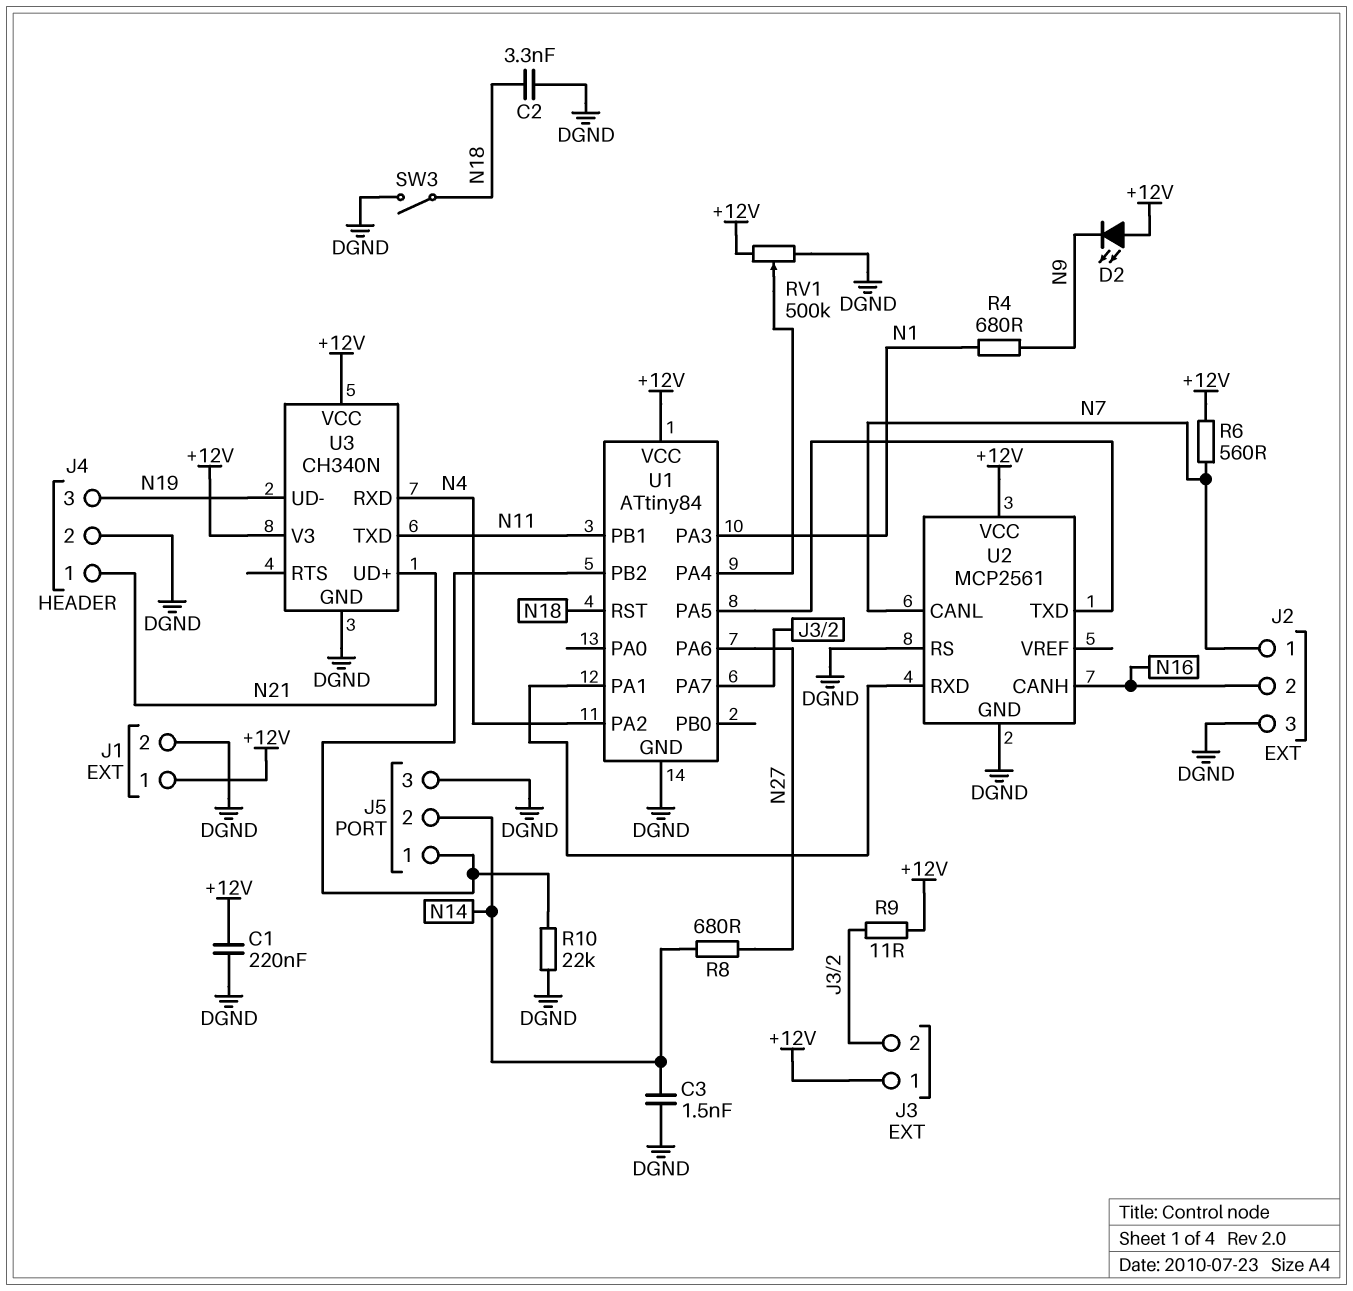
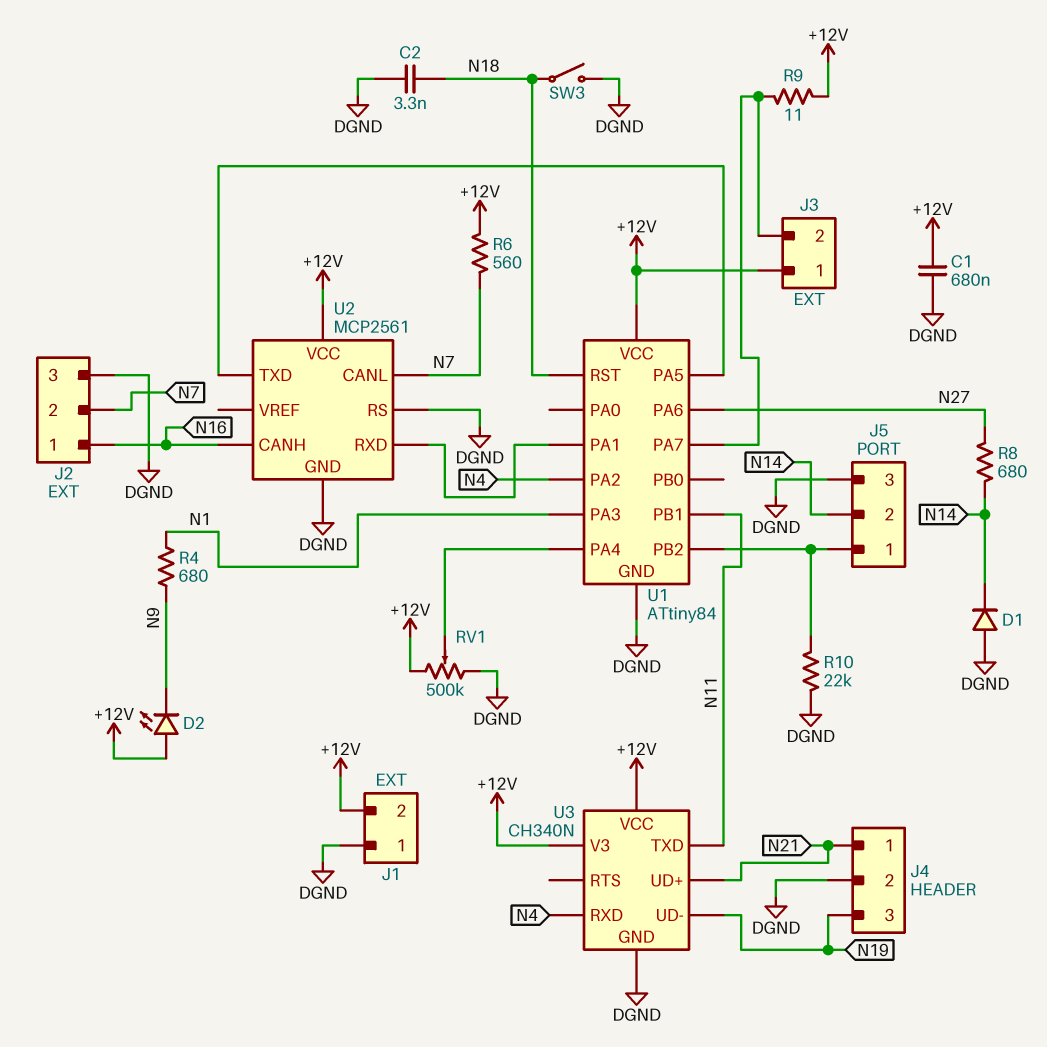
C1: 220nF (+12V, DGND) -> 680nF (+12V, DGND)
C3: 1.5nF (DGND, N14) -> none
D1: none -> diode (A DGND, K N14)
J1 pin 1: +12V -> DGND
J1 pin 2: DGND -> +12V
J2 pin 1: N7 -> N16
J2 pin 2: N16 -> N7

